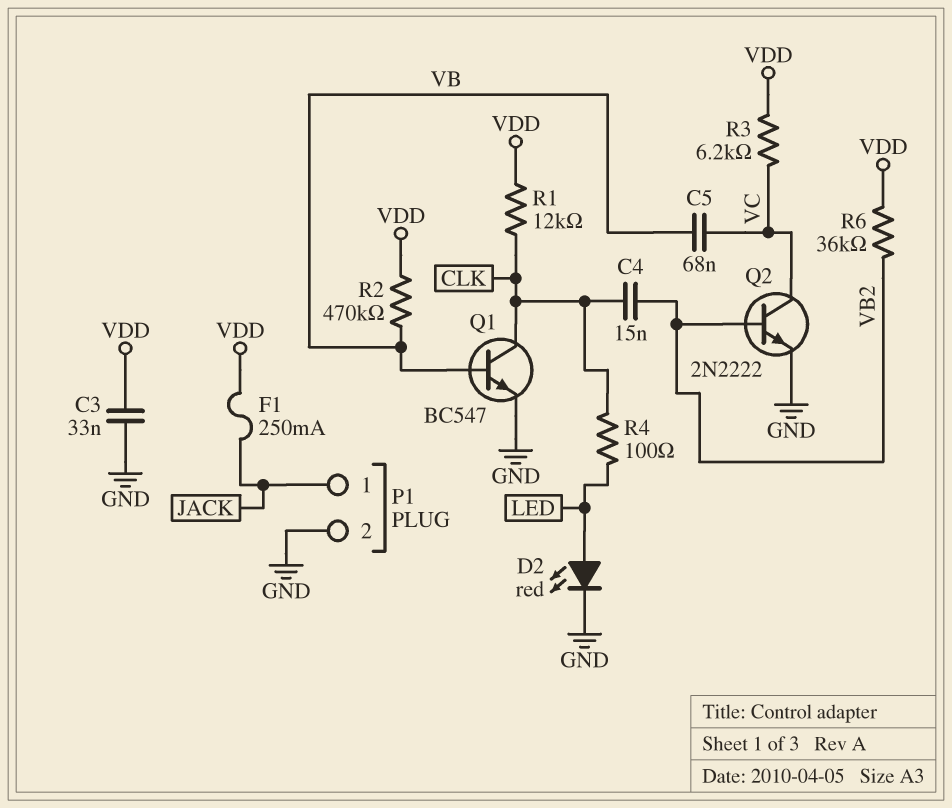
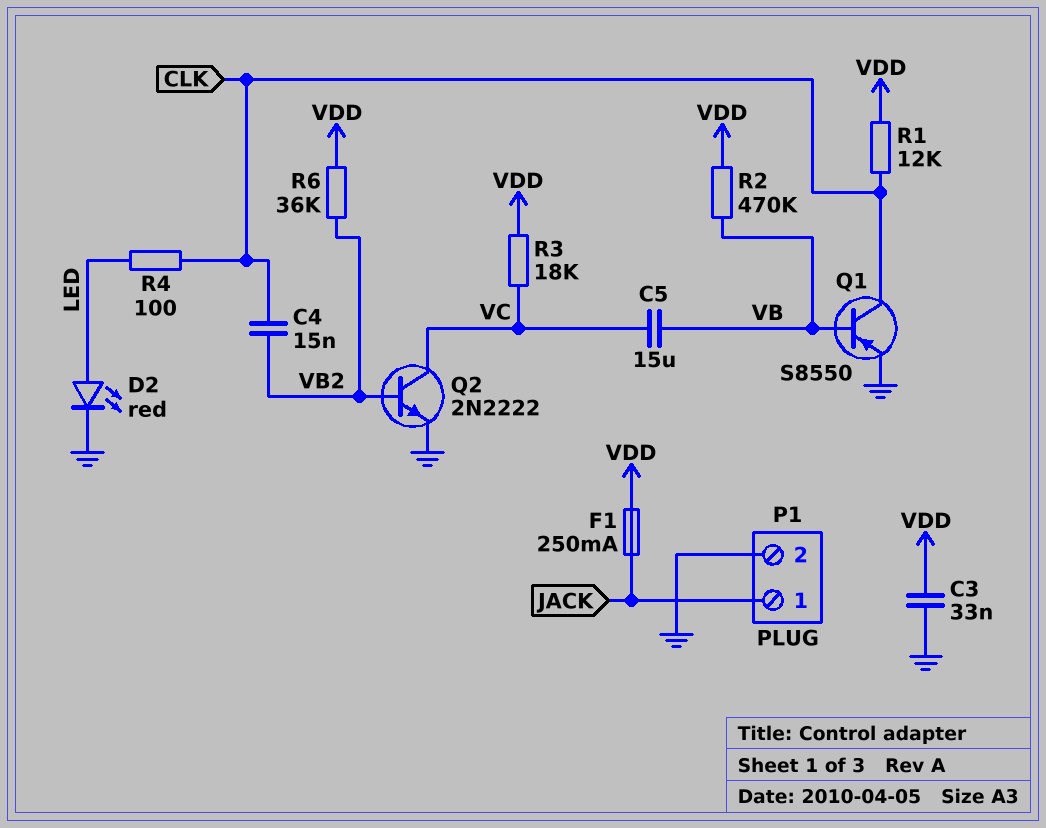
C5: 68nF (VB, VC) -> 15uF (VB, VC)
Q1: NPN BC547 (B VB, C CLK, E GND) -> PNP S8550 (B VB, C CLK, E GND)
R3: 6.2k (VC, VDD) -> 18k (VC, VDD)

